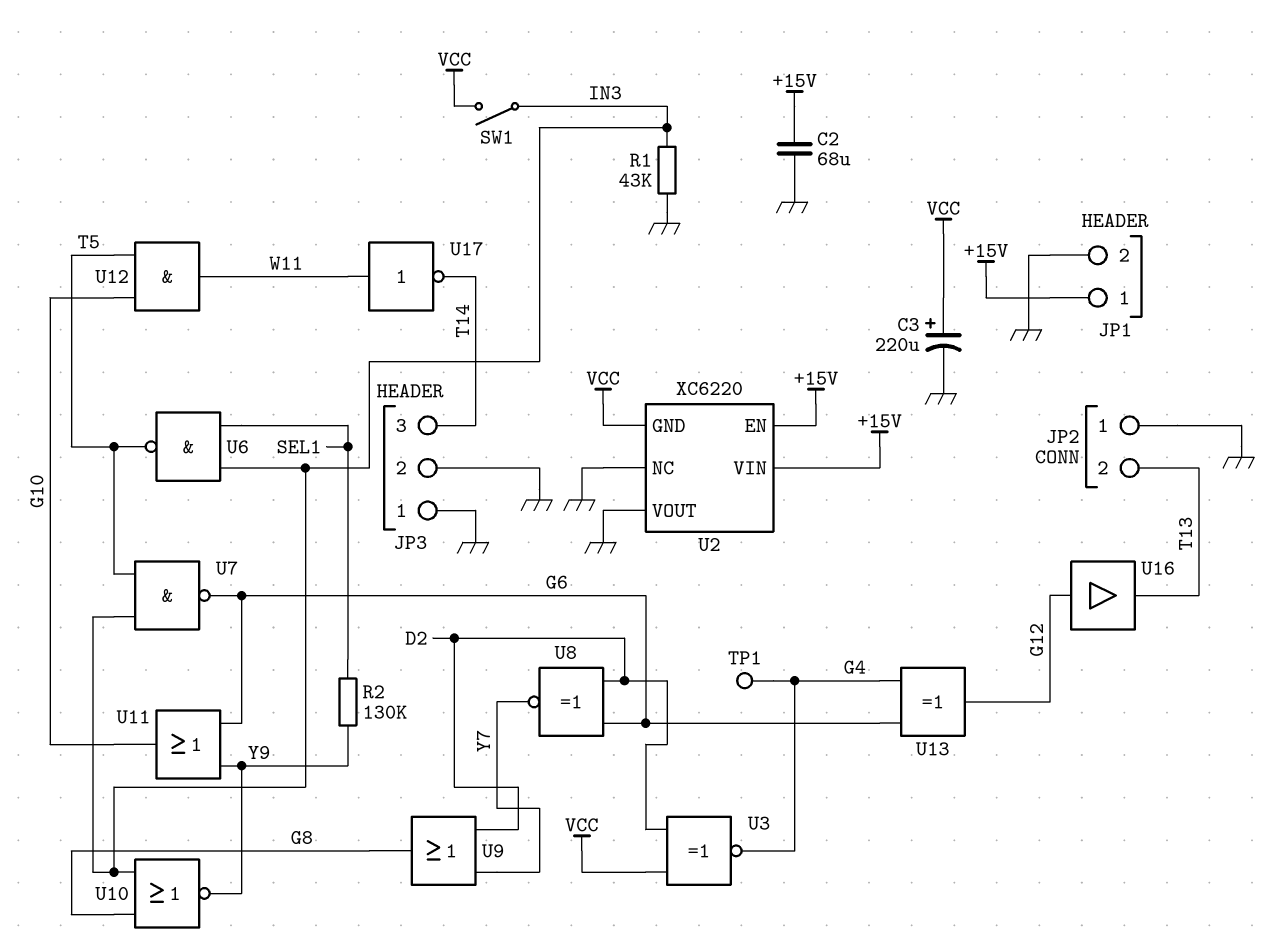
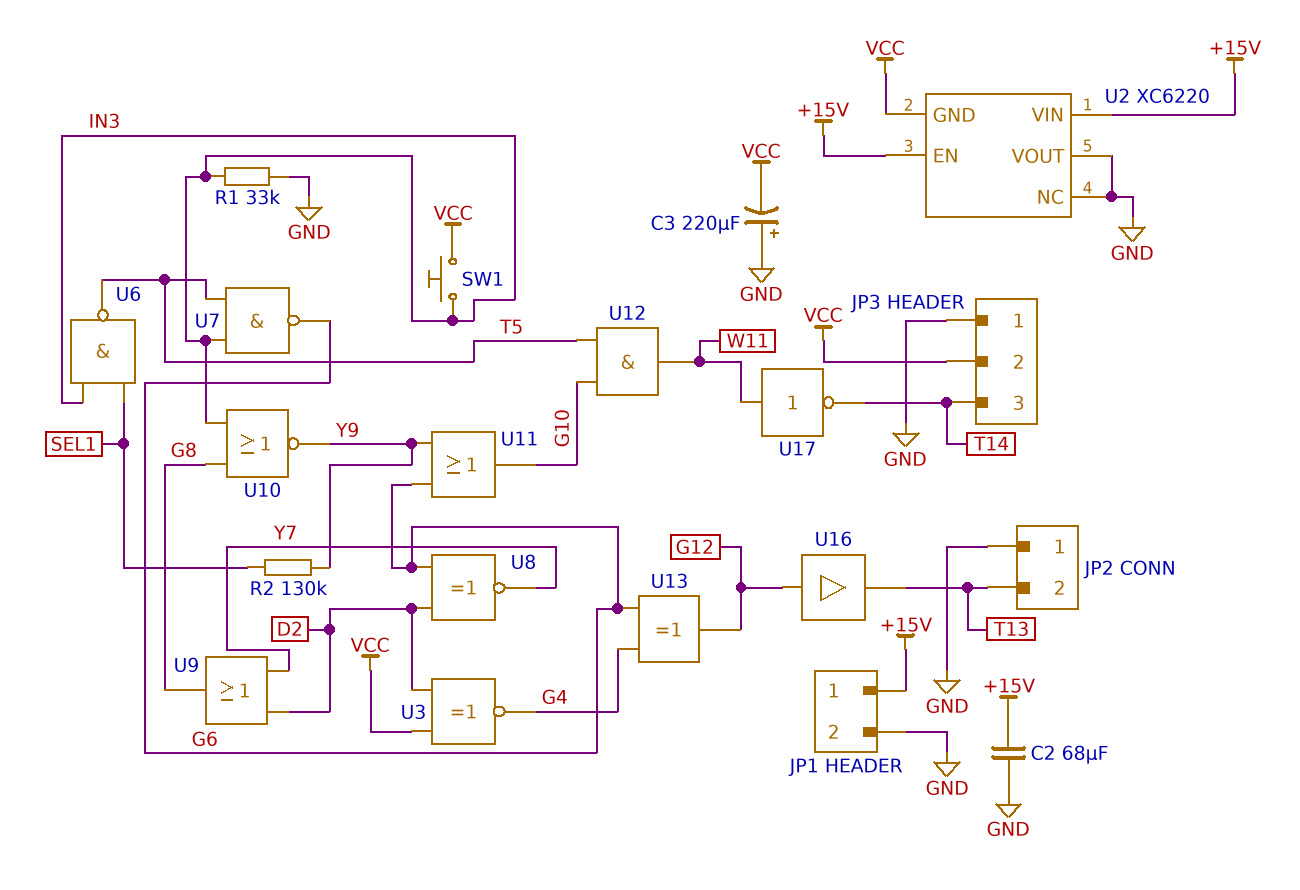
C3: 220uF (plus VCC, minus GND) -> 220uF (plus GND, minus VCC)
JP3 pin 2: GND -> VCC
R1: 43k (GND, IN3) -> 33k (GND, IN3)
SW1: switch (IN3, VCC) -> button (IN3, VCC)
TP1: test point (G4) -> none

